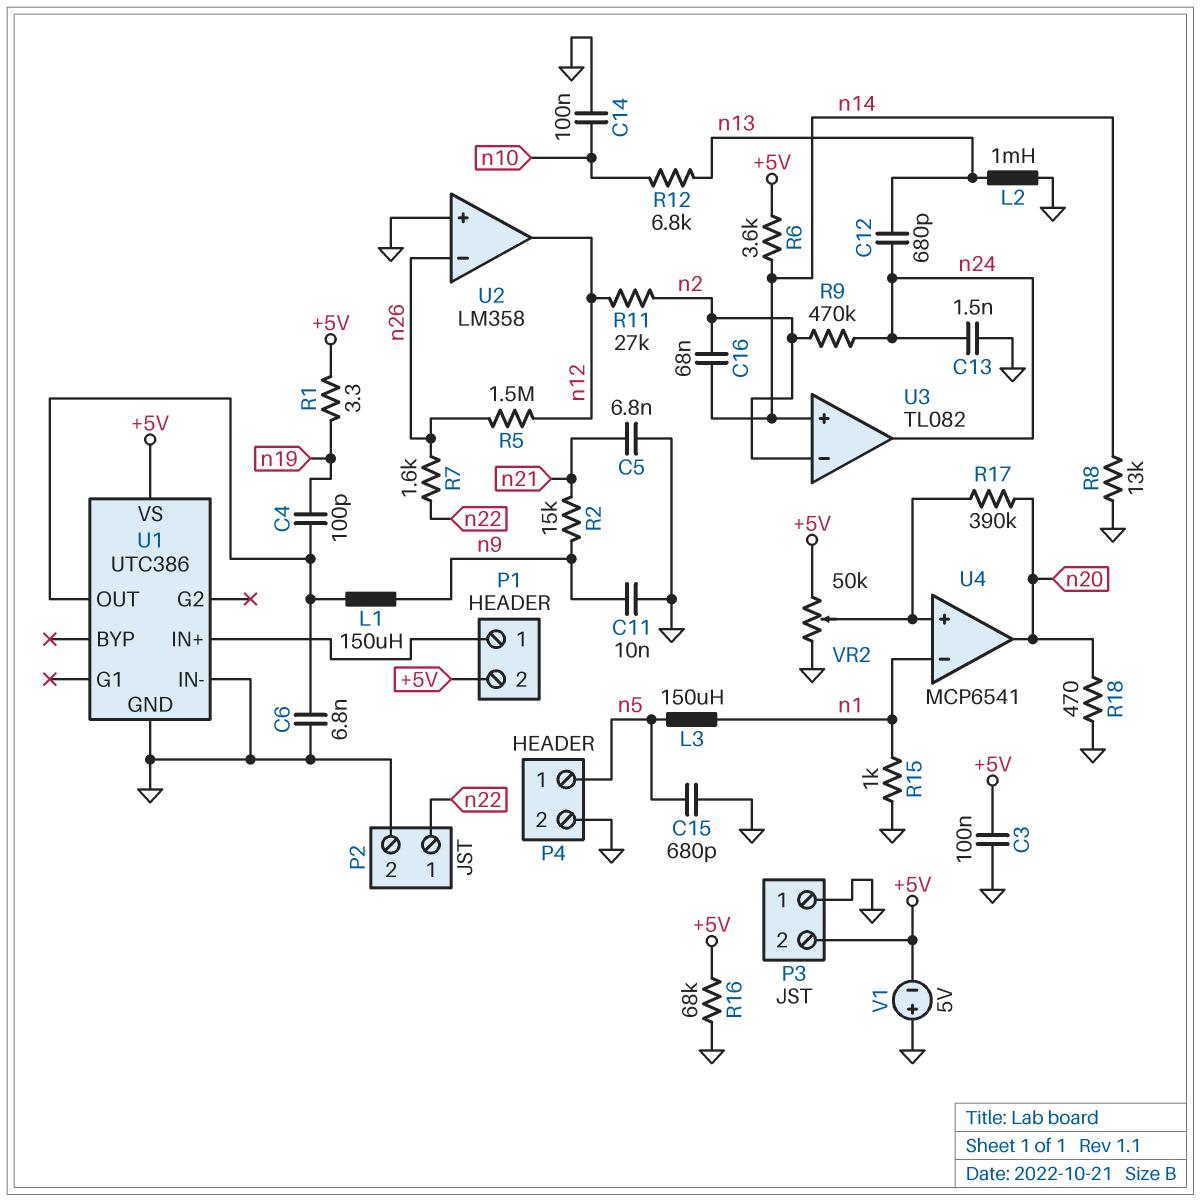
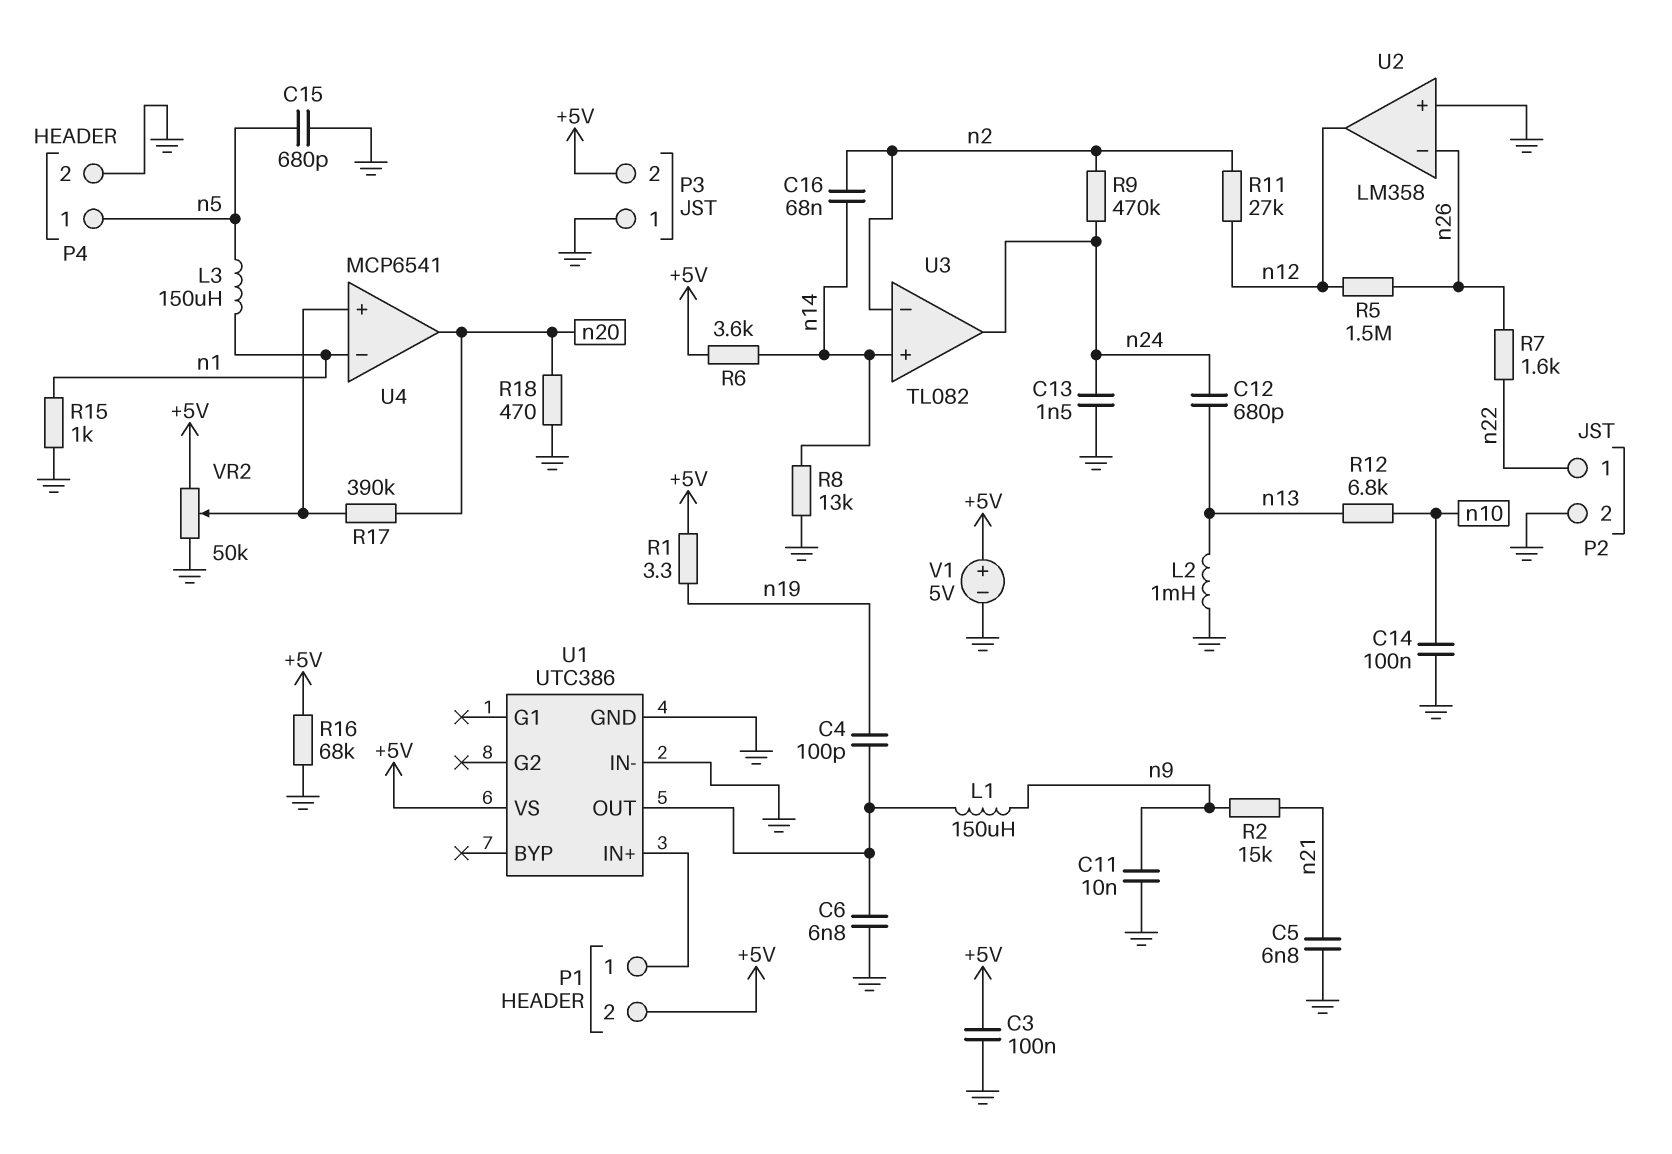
V1: 5V (plus GND, minus +5V) -> 5V (plus +5V, minus GND)

